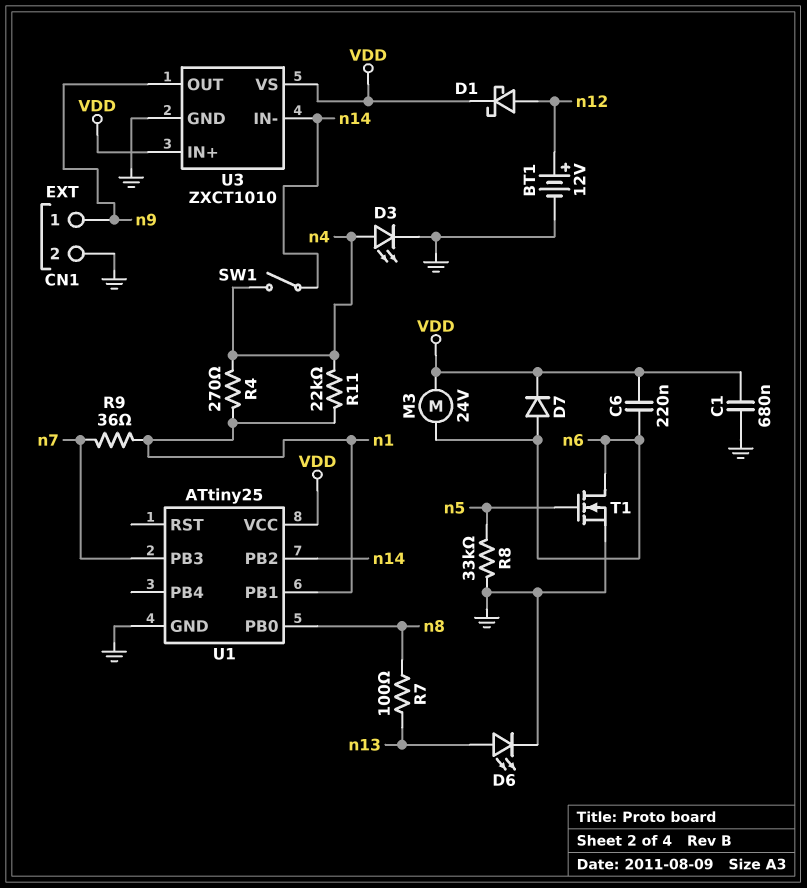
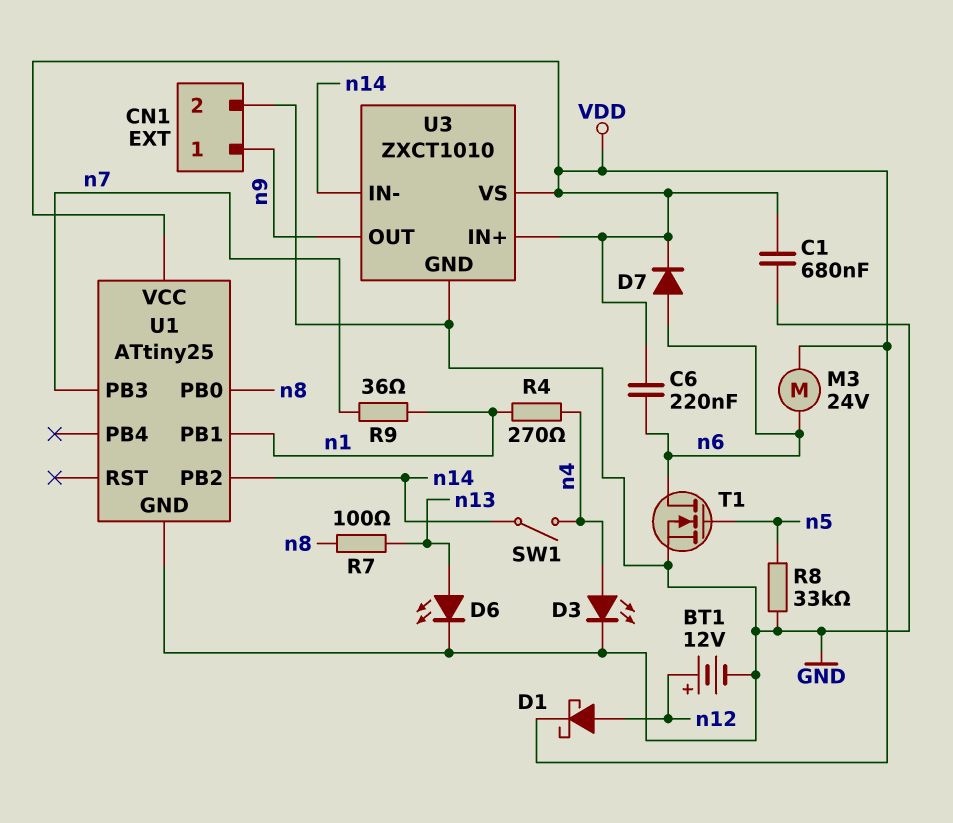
R11: 22k (n1, n4) -> none

